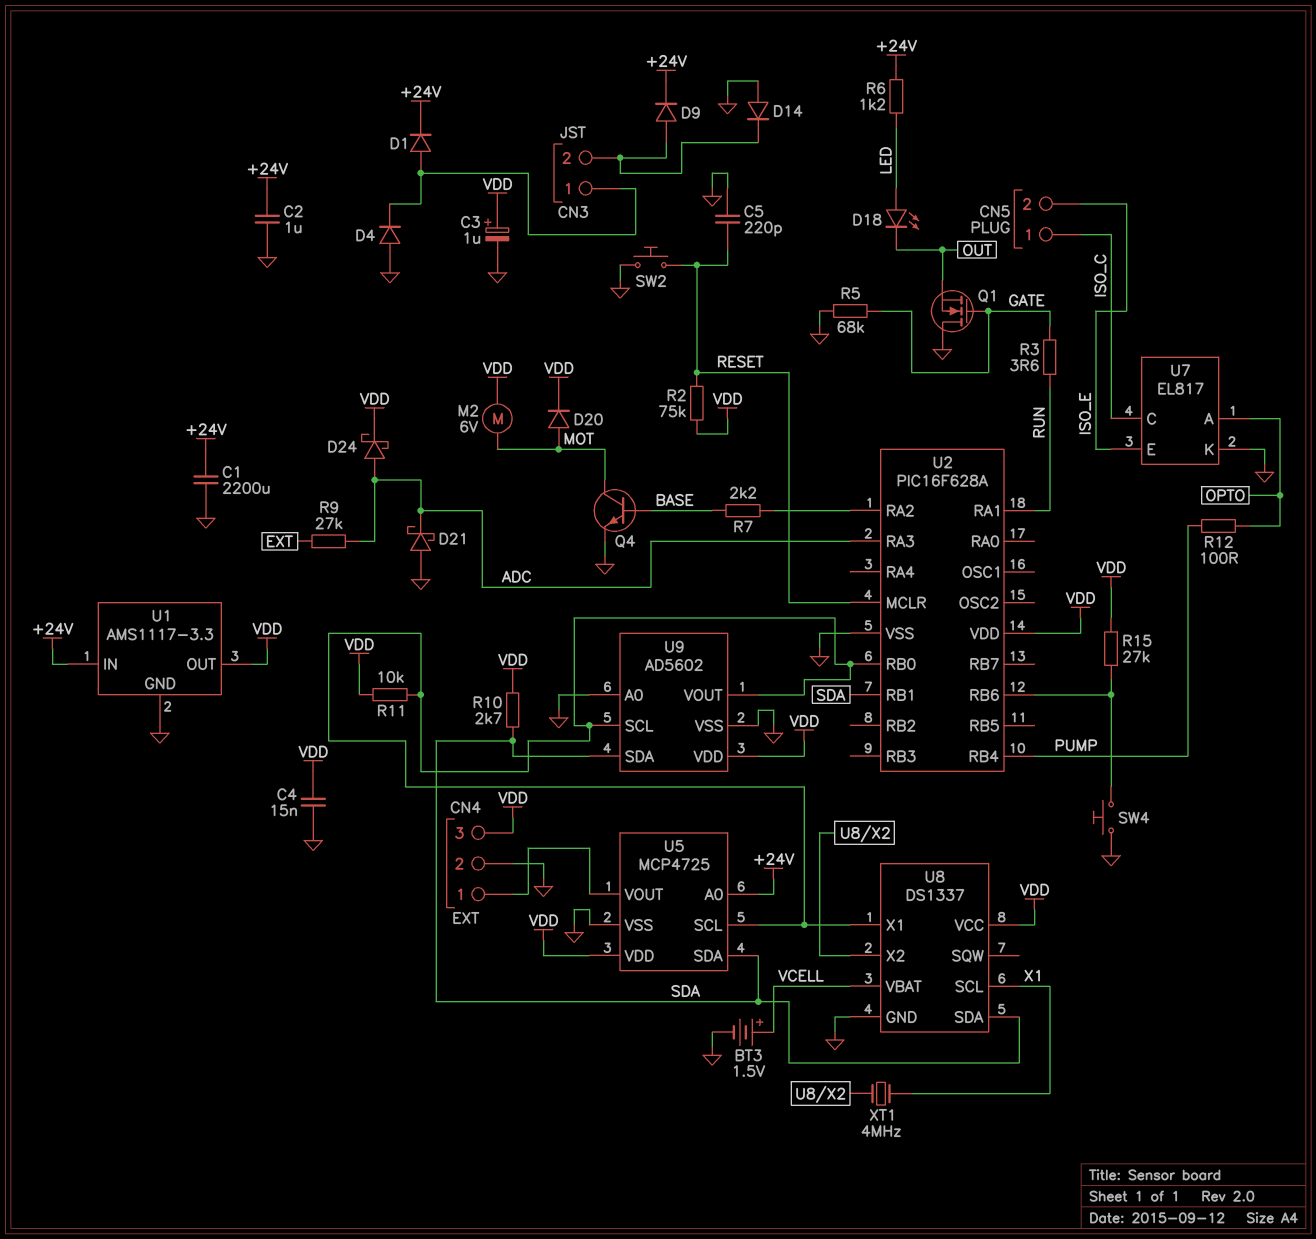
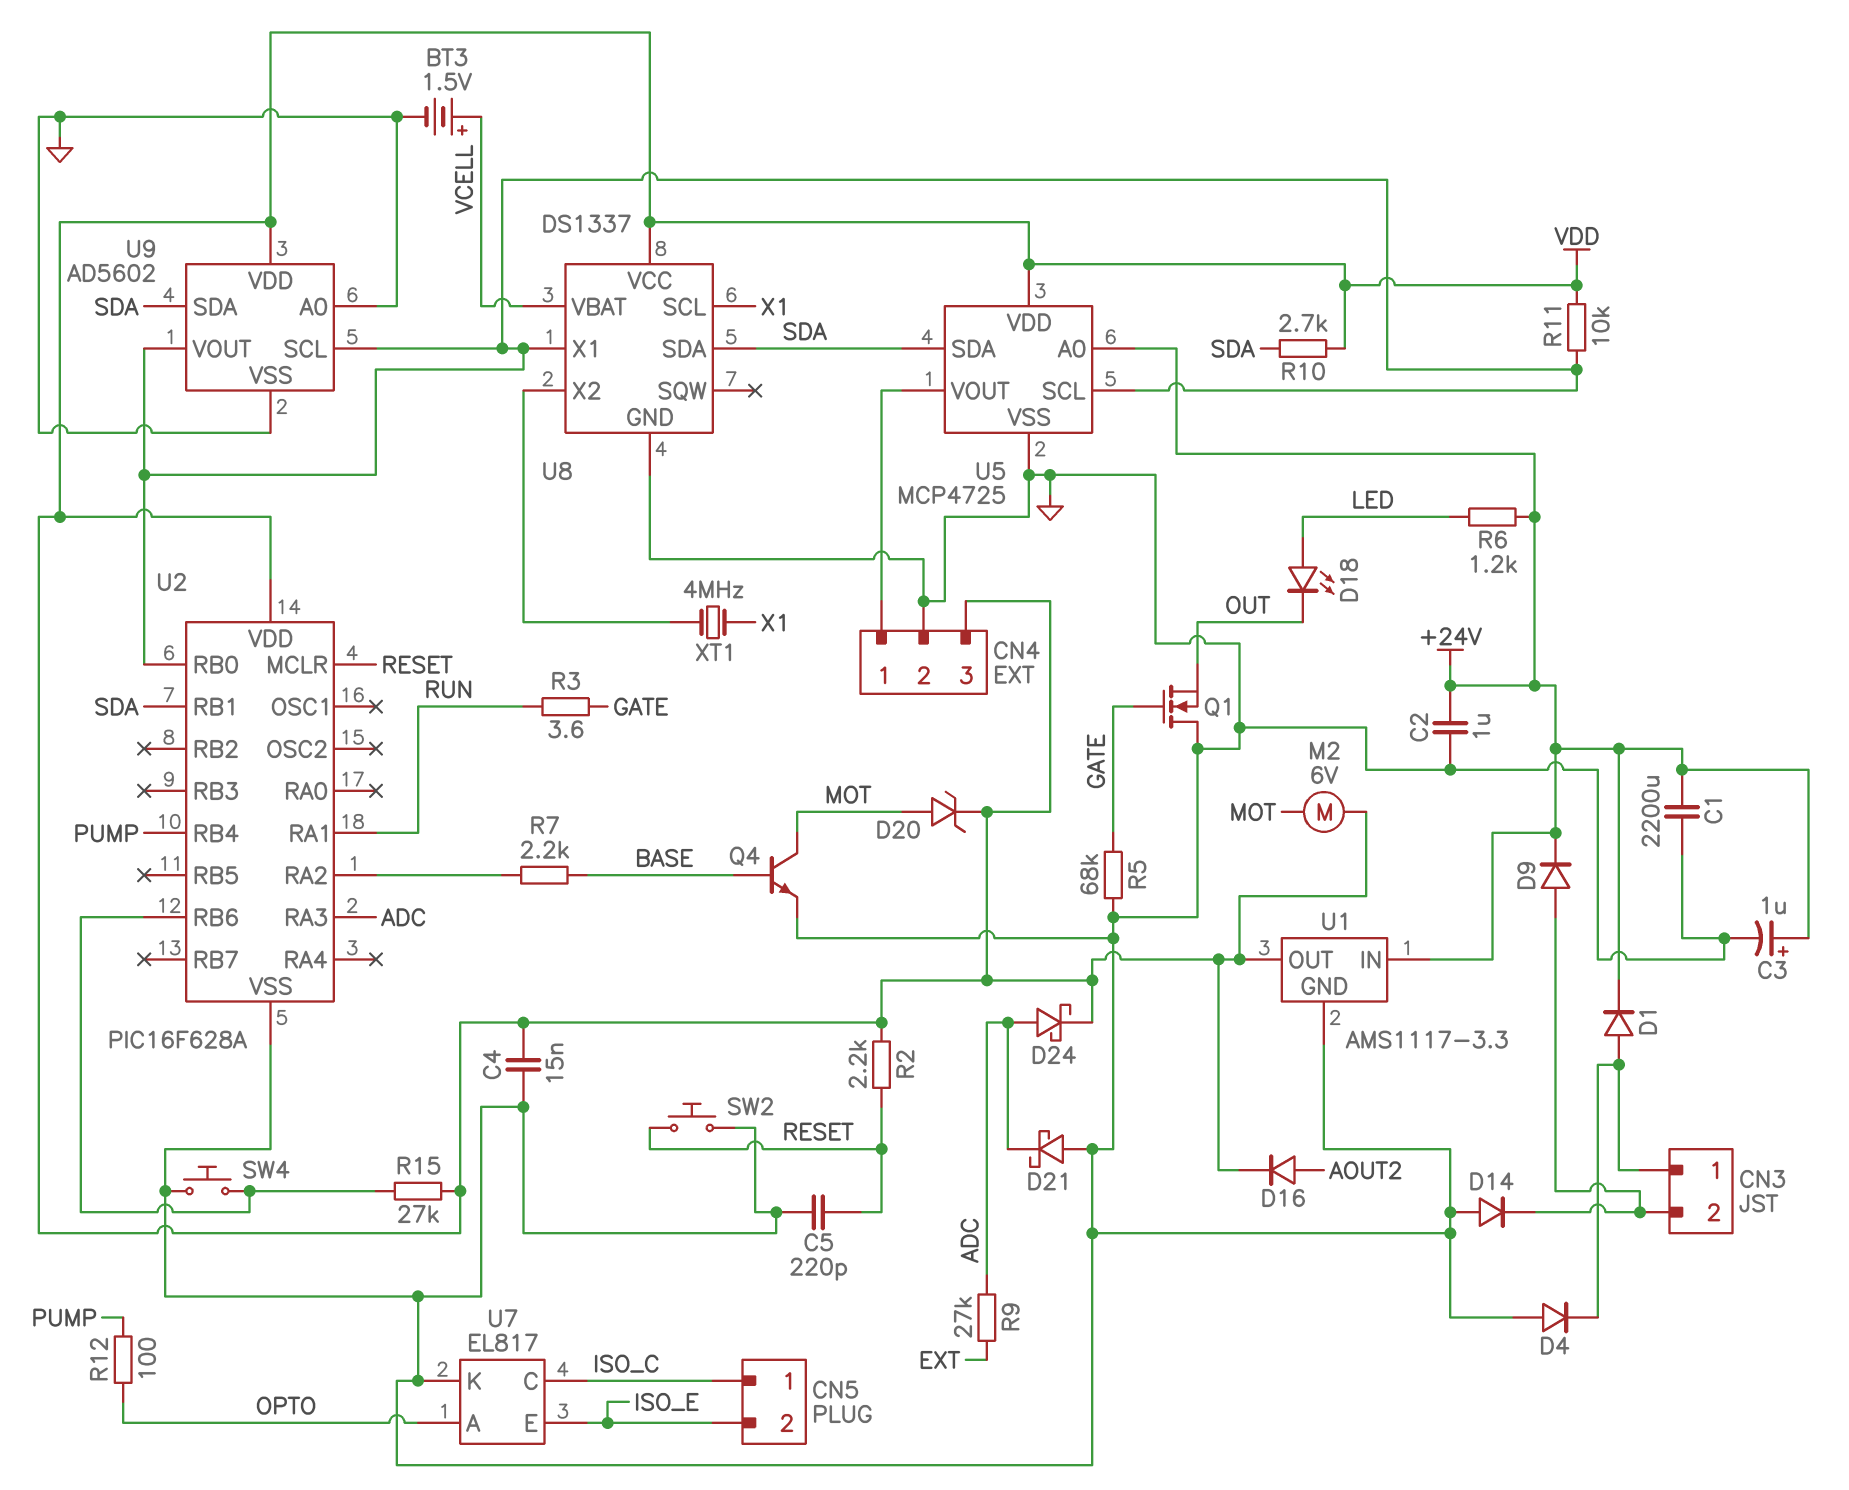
C3: 1uF (plus VDD, minus GND) -> 1uF (plus +24V, minus GND)
D16: none -> diode (A AOUT2, K VDD)
D20: diode (A MOT, K VDD) -> zener (A MOT, K VDD)
R2: 75k (RESET, VDD) -> 2.2k (RESET, VDD)

